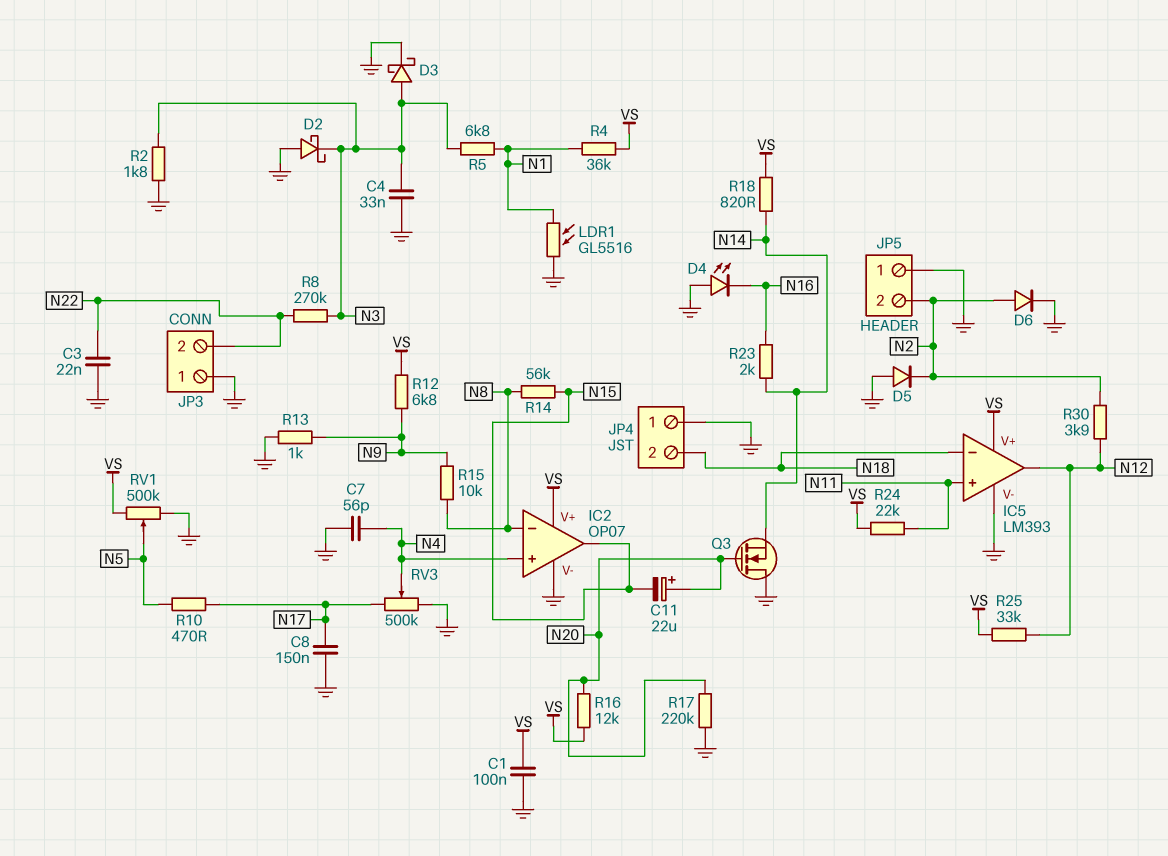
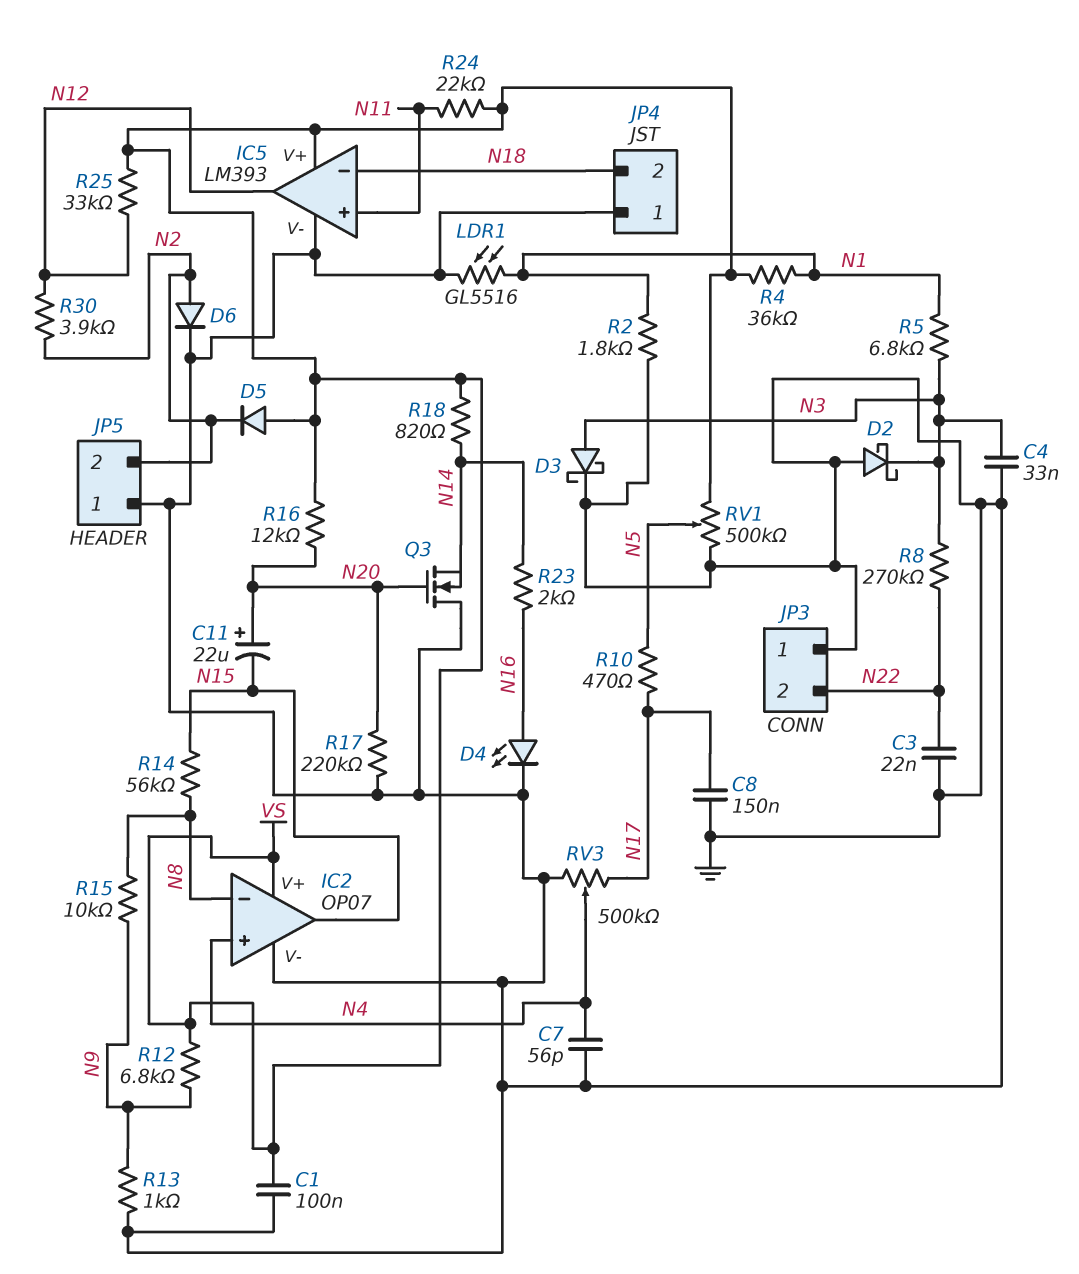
D4: LED (A GND, K N16) -> LED (A N16, K GND)
D5: diode (A GND, K N2) -> diode (A VS, K N2)
R2: 1.8k (GND, N3) -> 1.8k (GND, N1)

